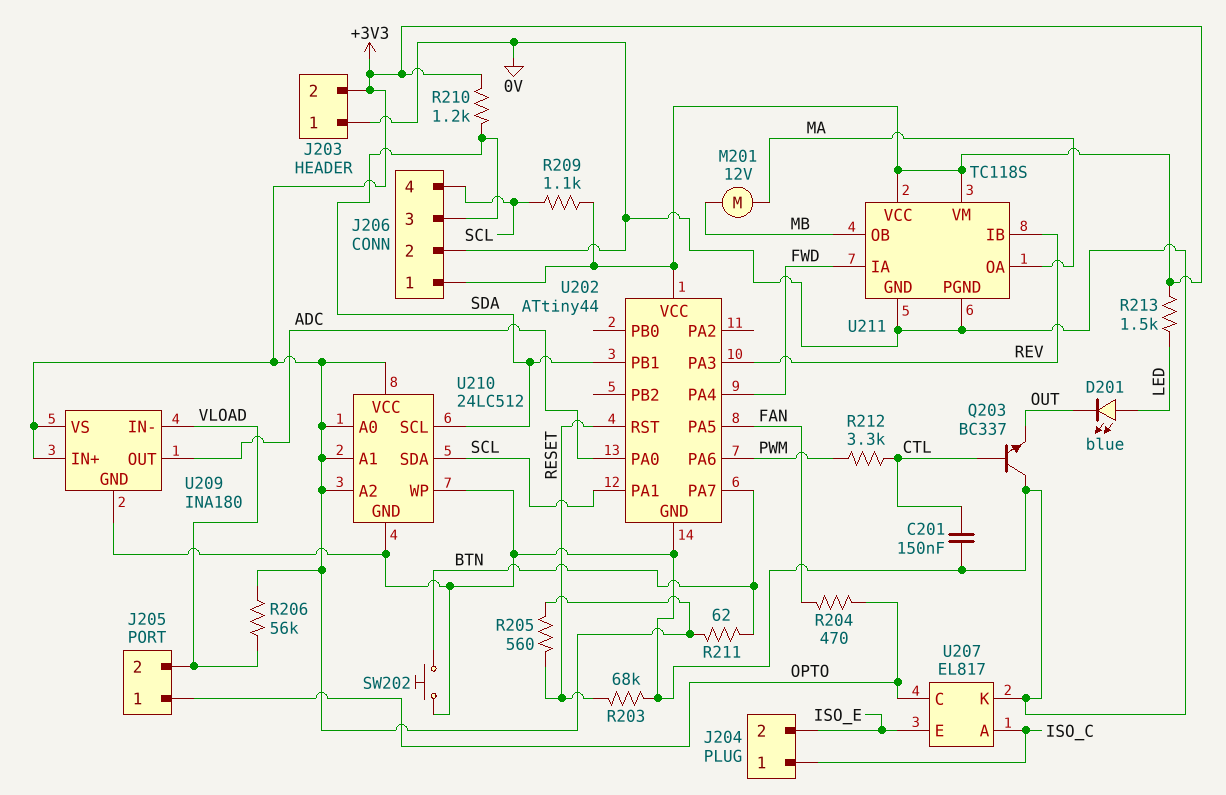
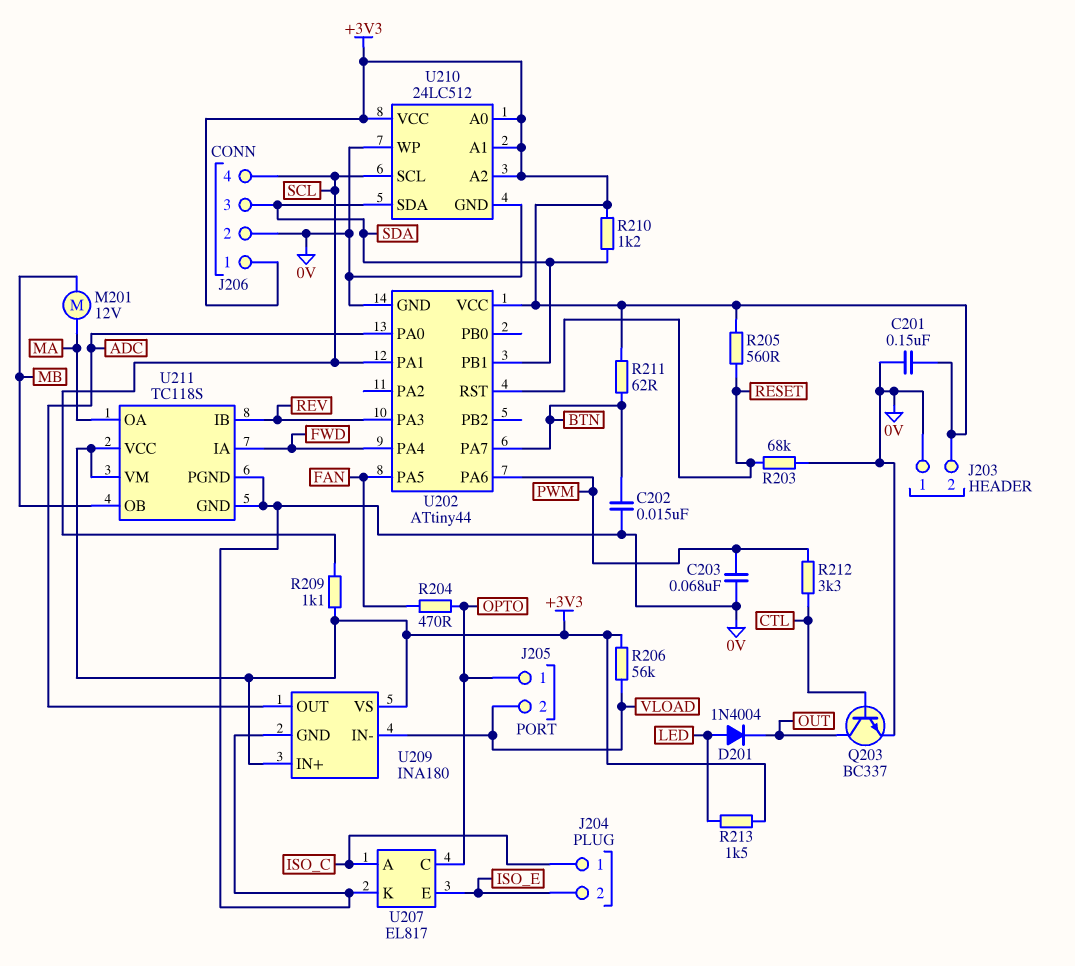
C201: 150nF (0V, CTL) -> 150nF (+3V3, 0V)
C202: none -> 15nF (0V, BTN)
C203: none -> 68nF (0V, PWM)
D201: LED blue (A LED, K OUT) -> diode 1N4004 (A LED, K OUT)
Q203: NPN BC337 (B CTL, C 0V, E OUT) -> NPN BC337 (B CTL, C OUT, E 0V)
SW202: button (0V, BTN) -> none
U210 pin SCL: SDA -> SCL
U210 pin SDA: SCL -> SDA

